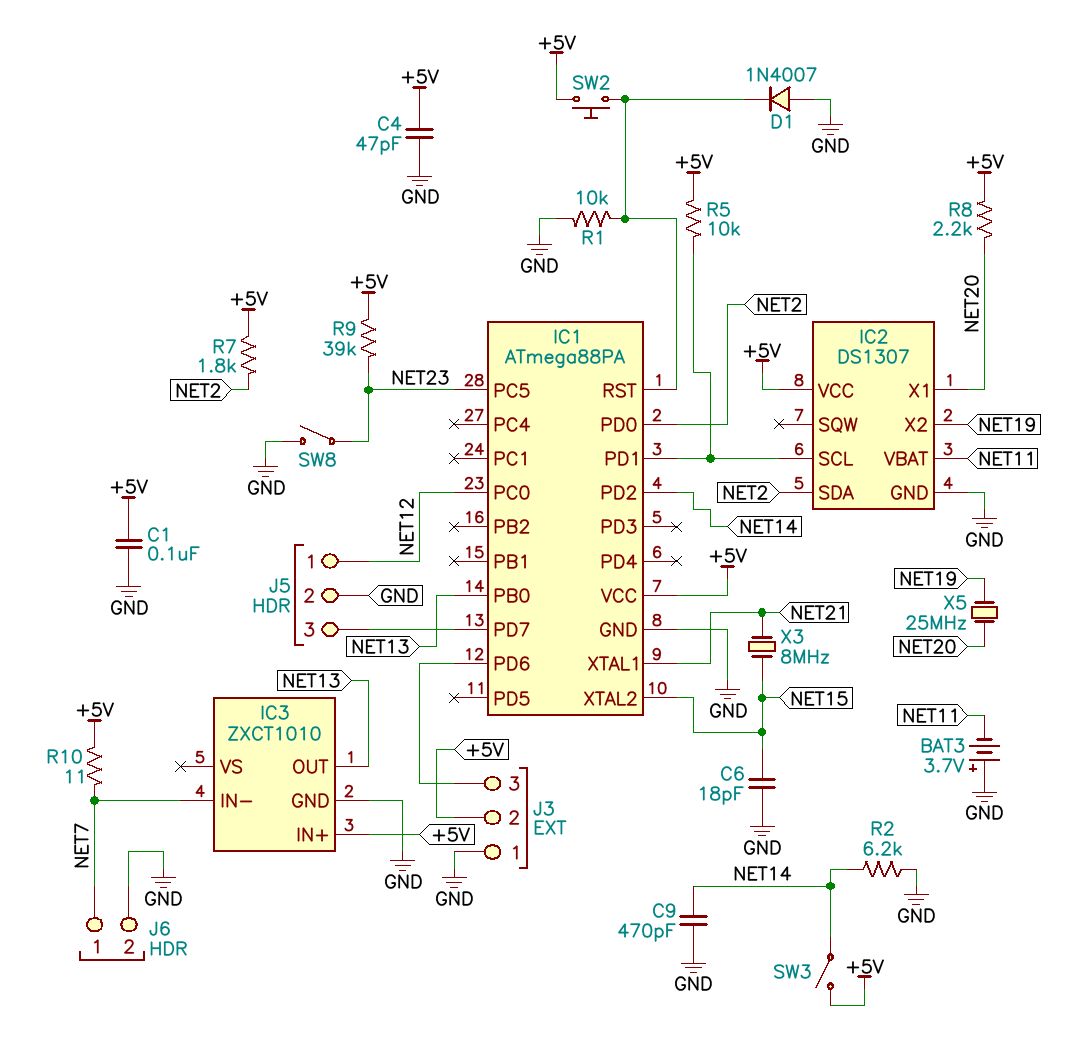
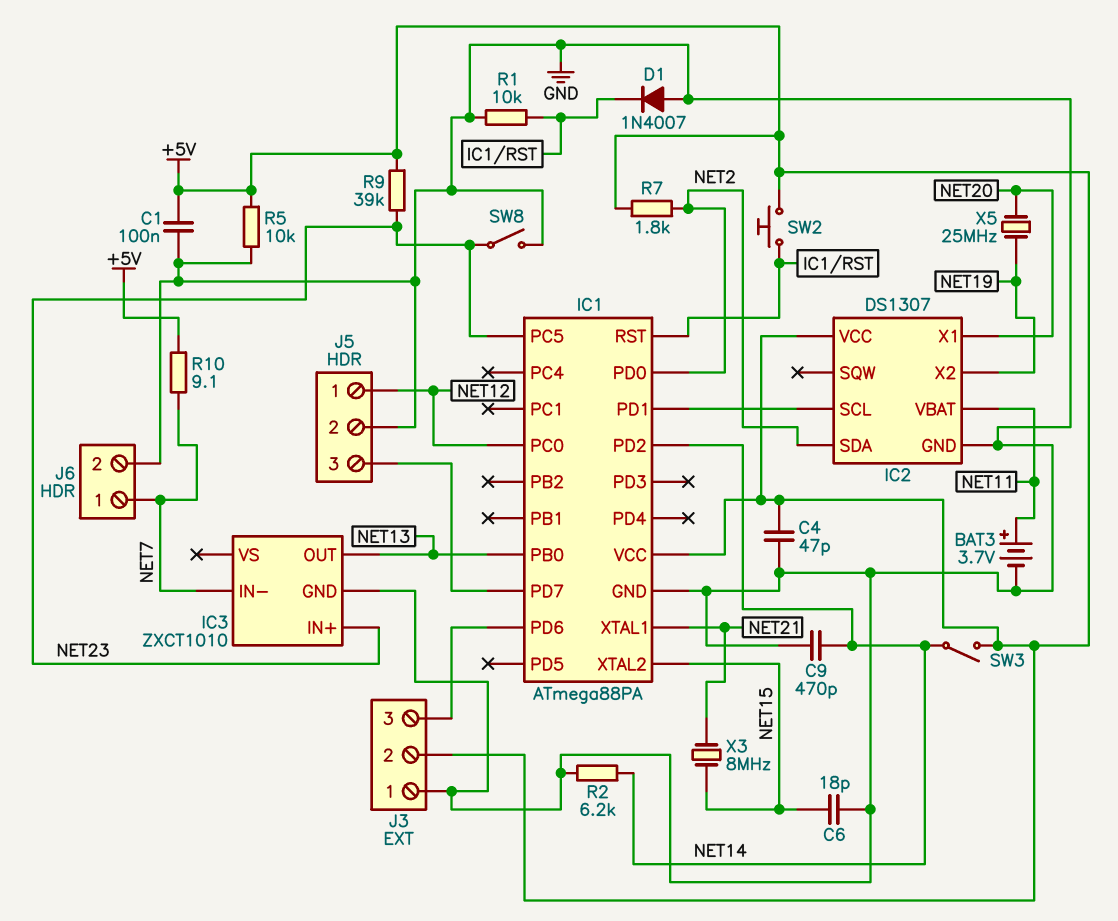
BAT3: 3.7V (plus GND, minus NET11) -> 3.7V (plus NET11, minus GND)
IC3 pin IN+: +5V -> NET23
R5: 10k (+5V, IC1/PD1) -> 10k (+5V, GND)
R8: 2.2k (+5V, NET20) -> none
R10: 11 (+5V, NET7) -> 9.1 (+5V, NET7)

